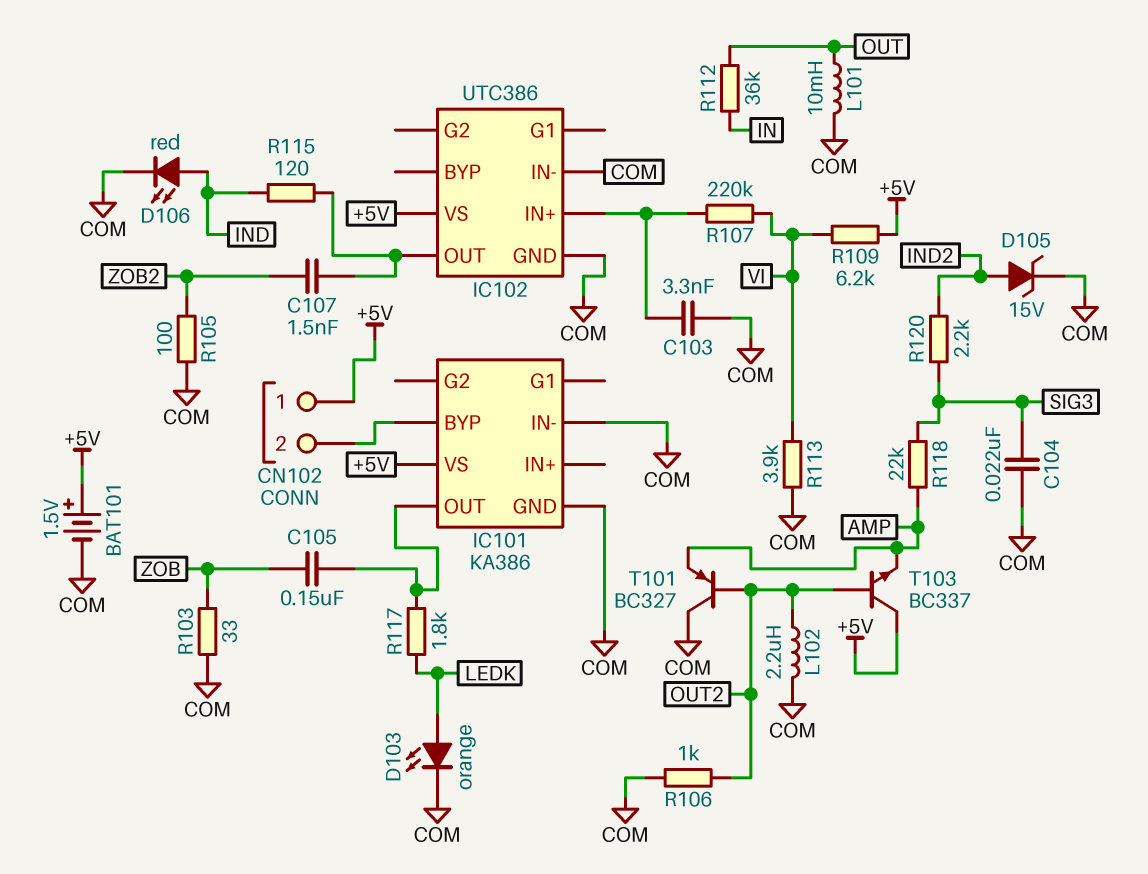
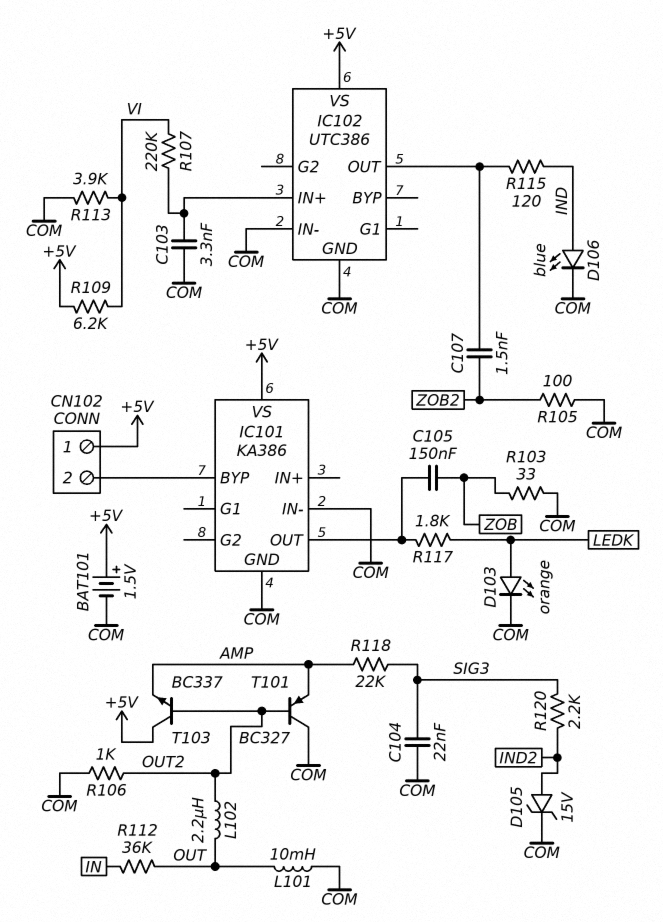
D106: LED red (A IND, K COM) -> LED blue (A IND, K COM)
L102: 2.2uH (COM, OUT2) -> 2.2uH (OUT, OUT2)

